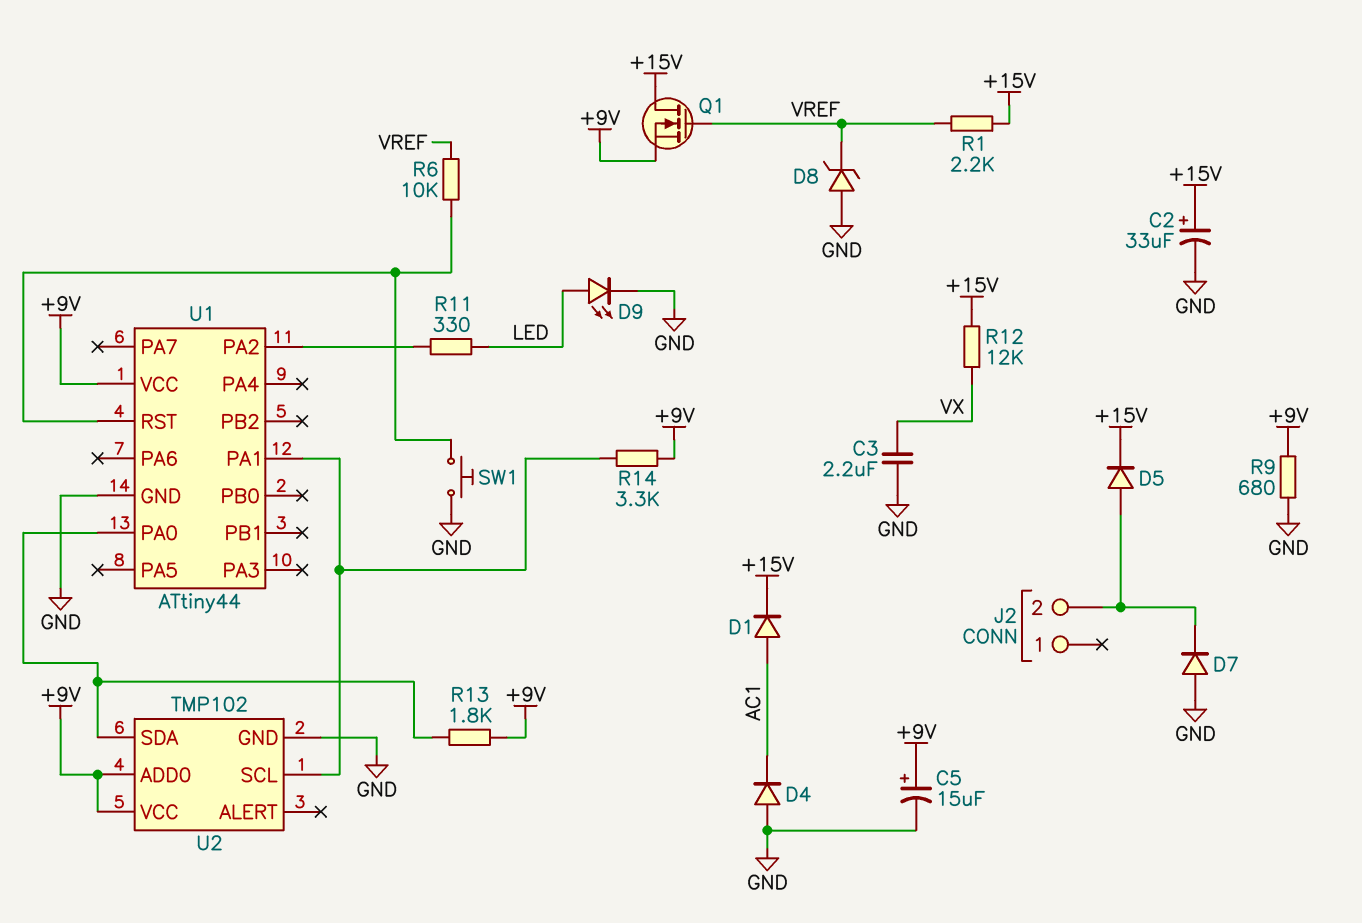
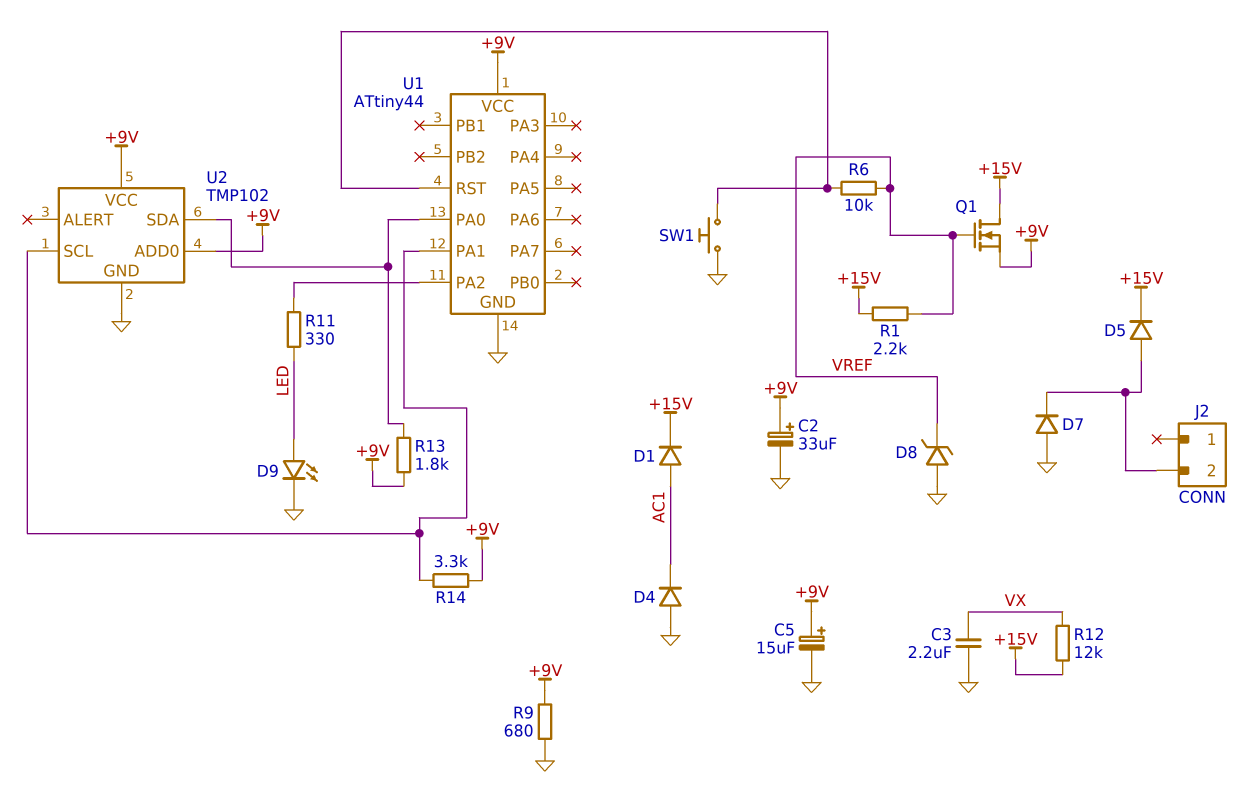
C2: 33uF (plus +15V, minus GND) -> 33uF (plus +9V, minus GND)

